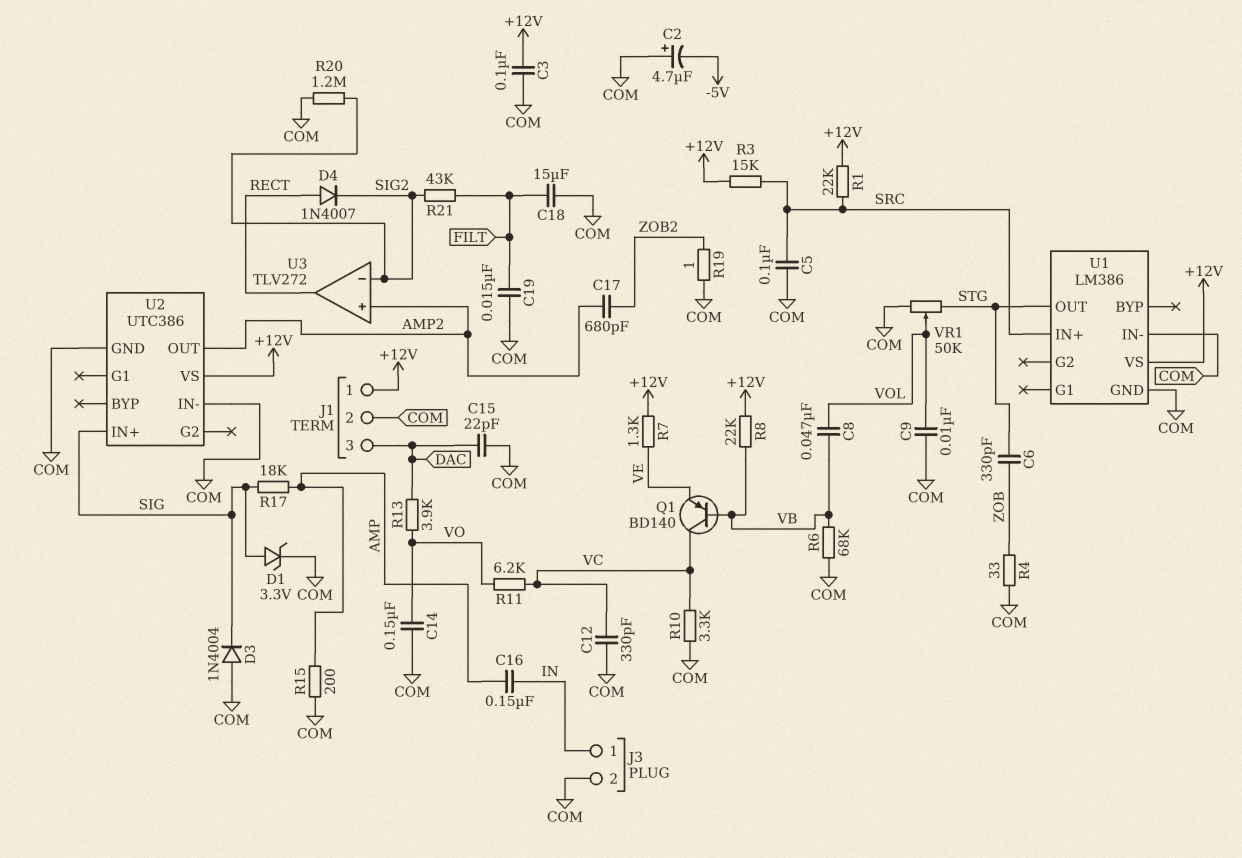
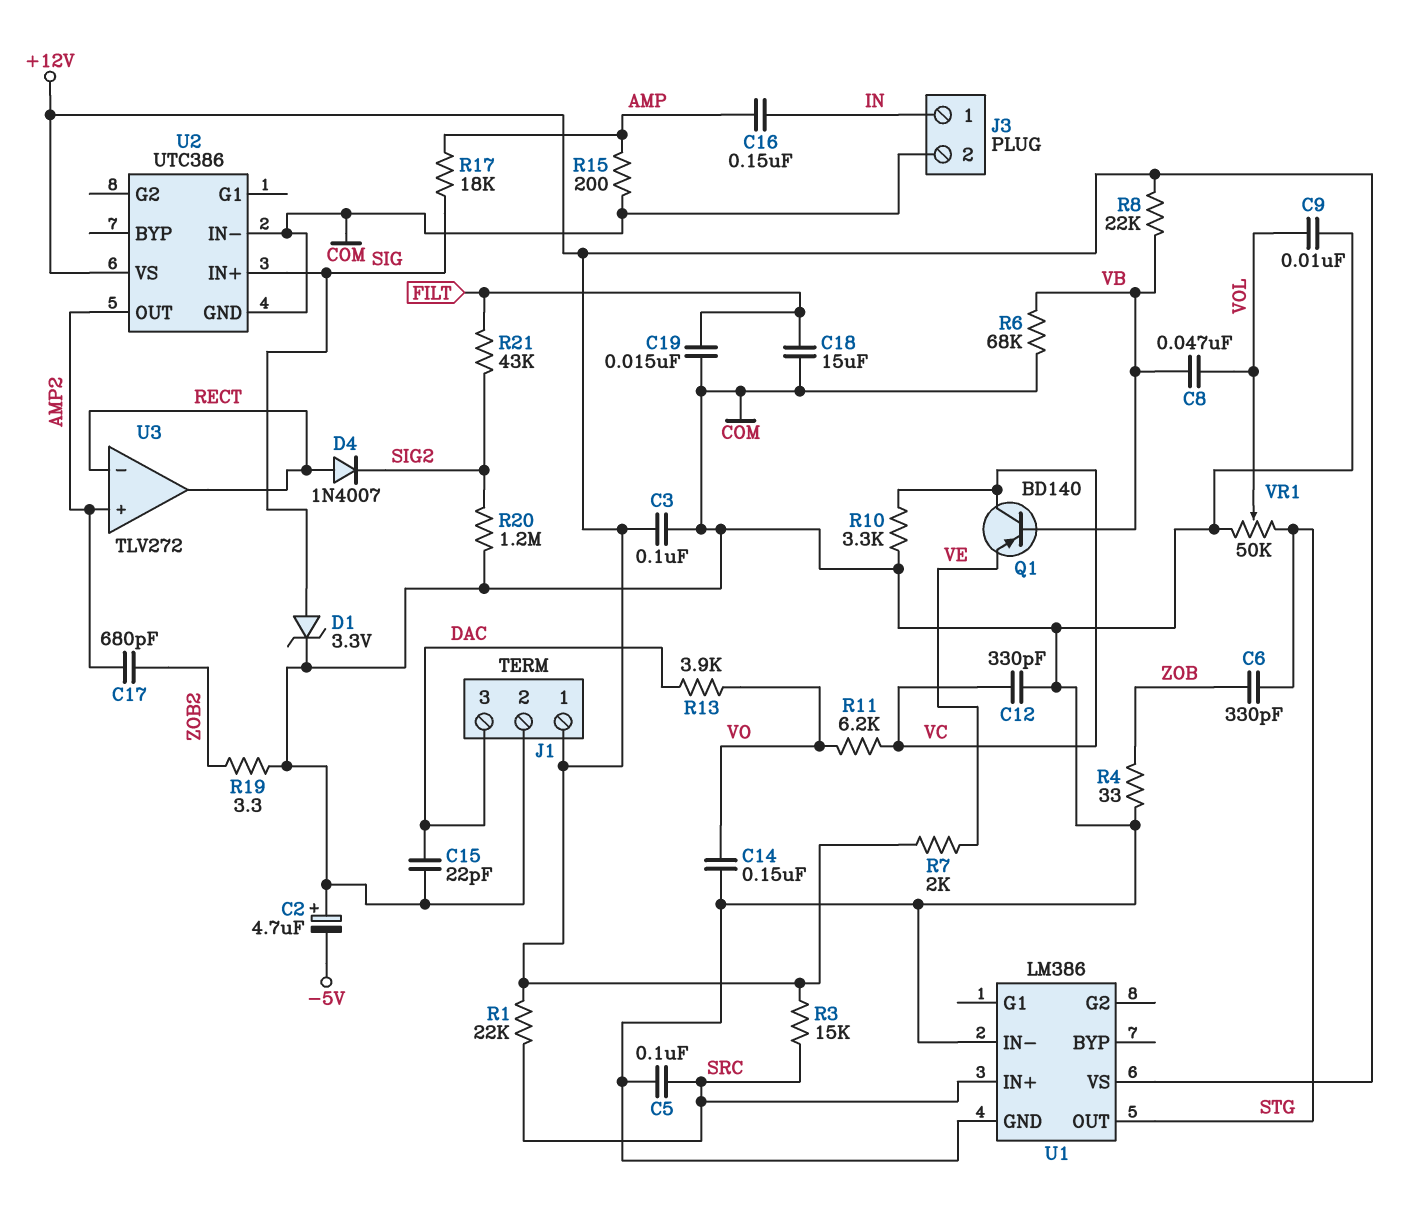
D3: diode 1N4004 (A COM, K SIG) -> none
R7: 1.3k (+12V, VE) -> 2k (+12V, VE)
R19: 1 (COM, ZOB2) -> 3.3 (COM, ZOB2)
U3 pin in-: SIG2 -> RECT

